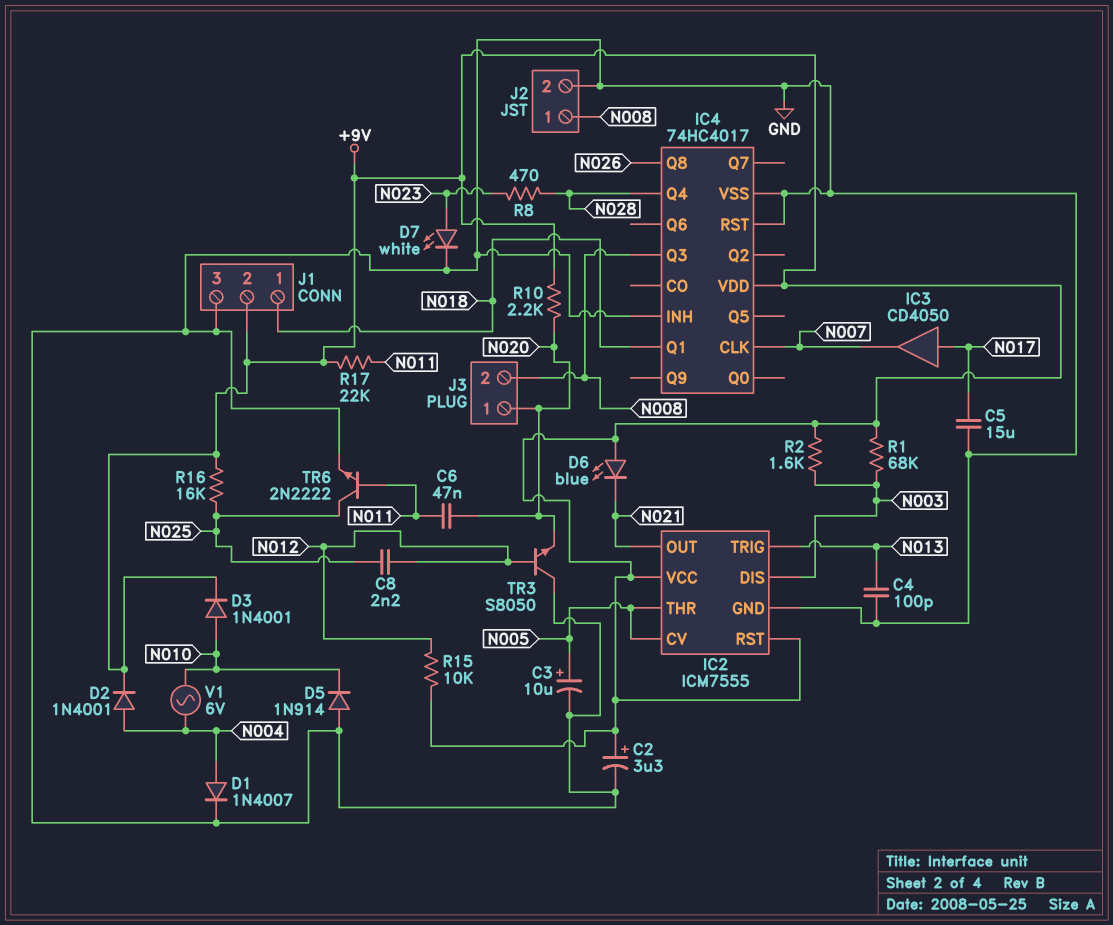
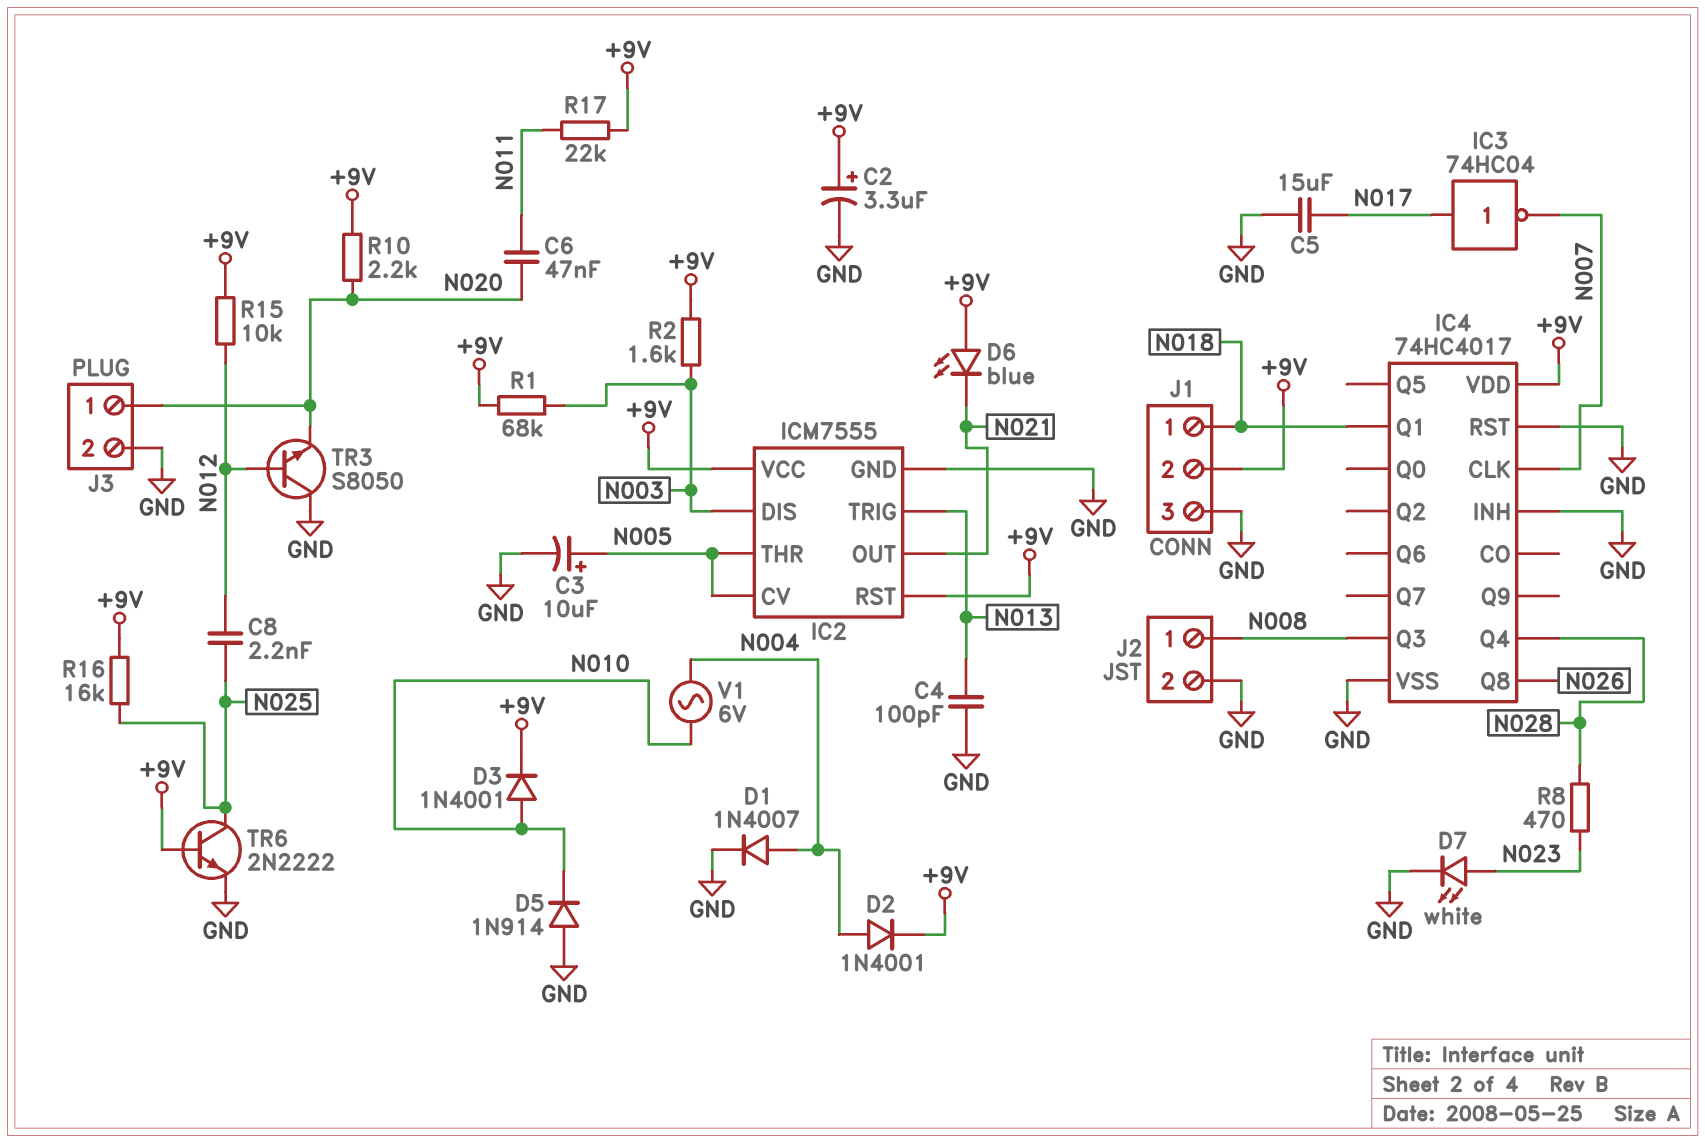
IC3: buffer CD4050 (in N017, out N007) -> NOT 74HC04 (in N017, out N007)
J3 pin 2: N008 -> GND
TR6: NPN 2N2222 (B N011, C N025, E GND) -> NPN 2N2222 (B +9V, C N025, E GND)

